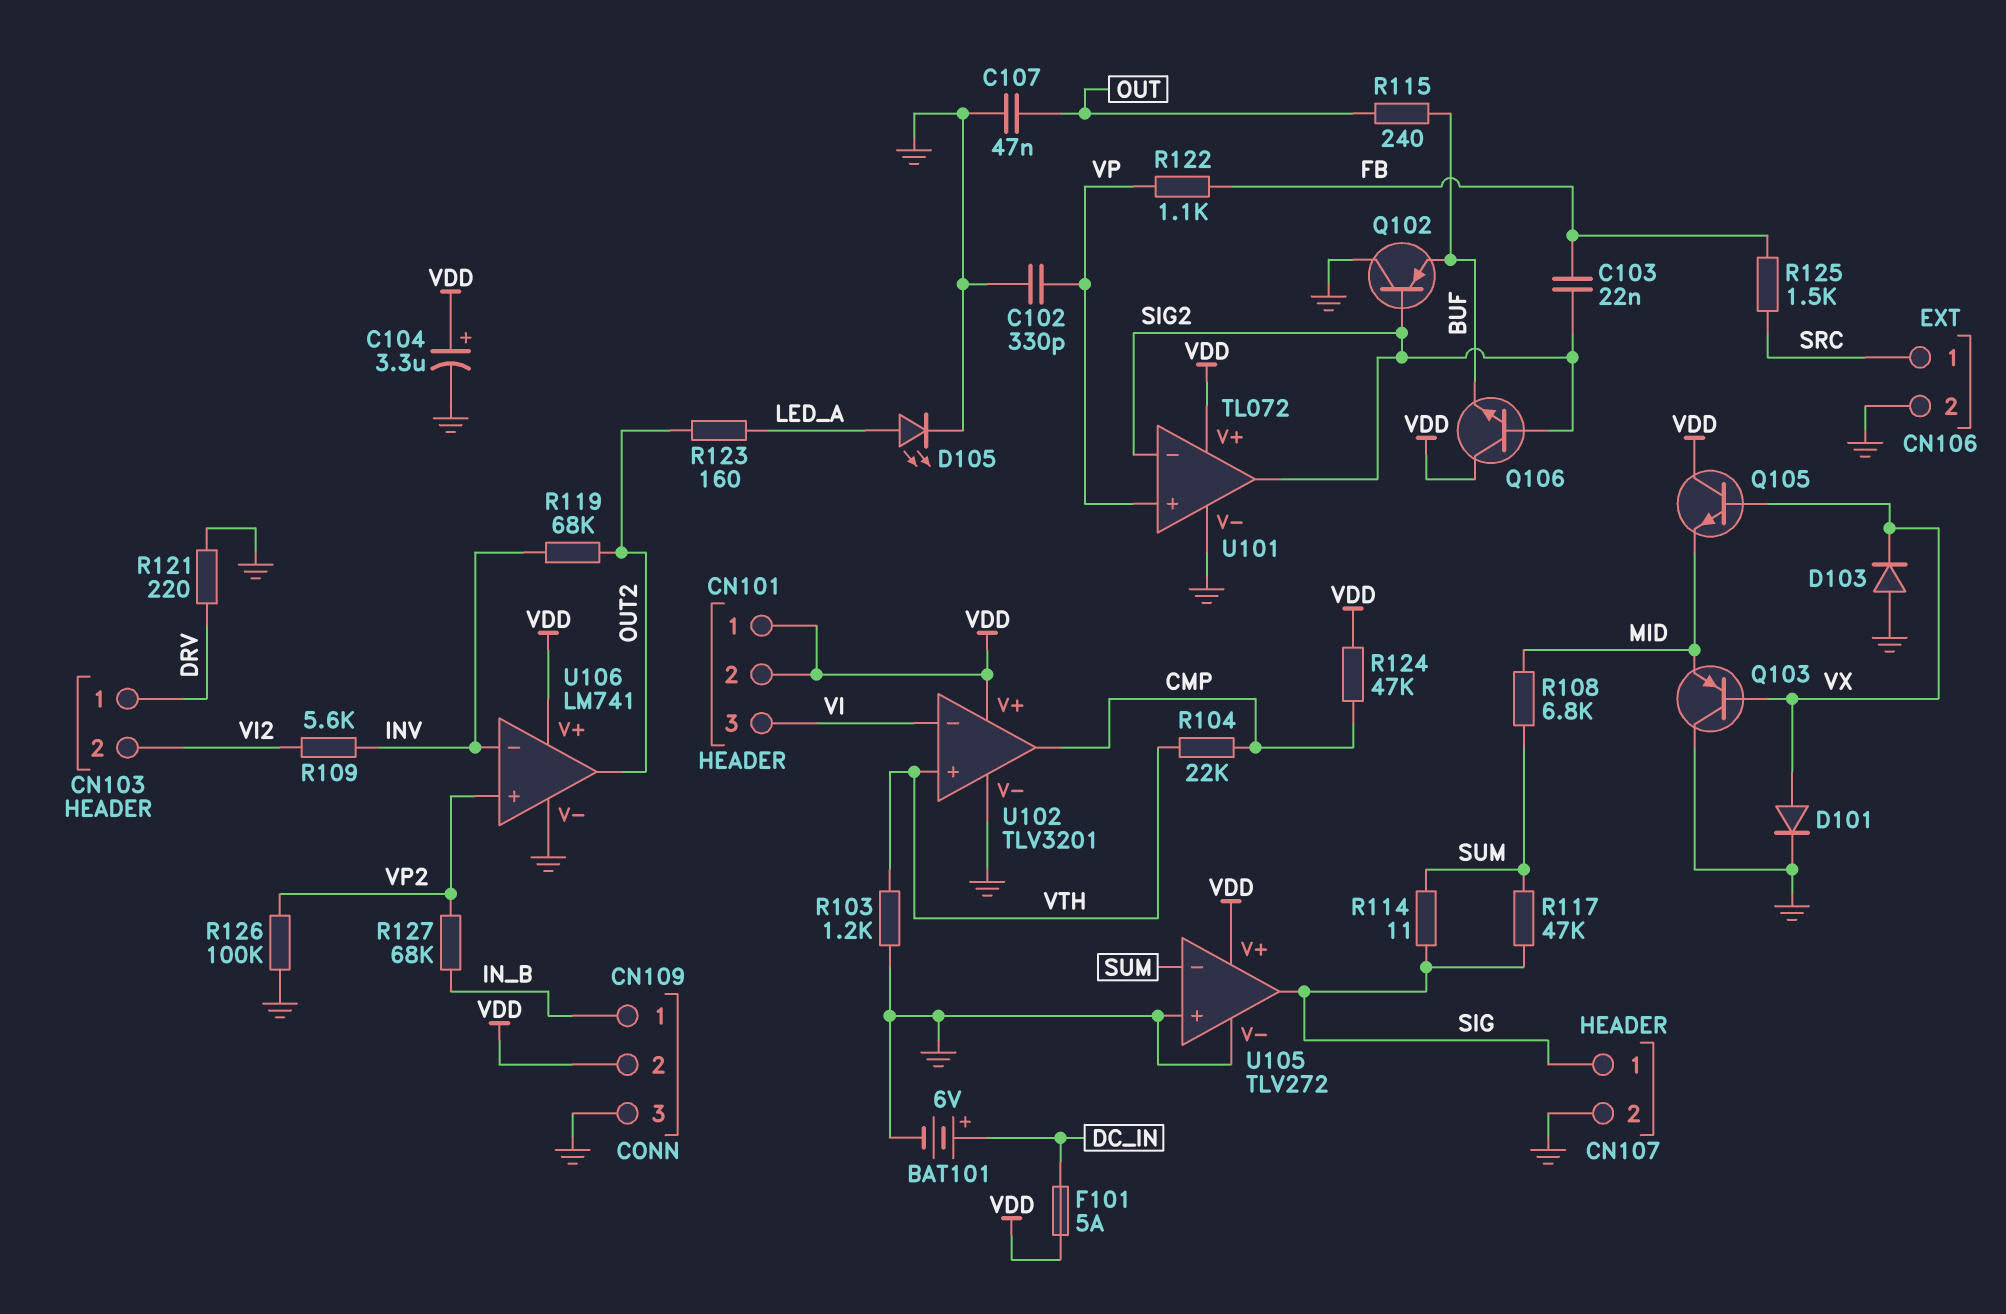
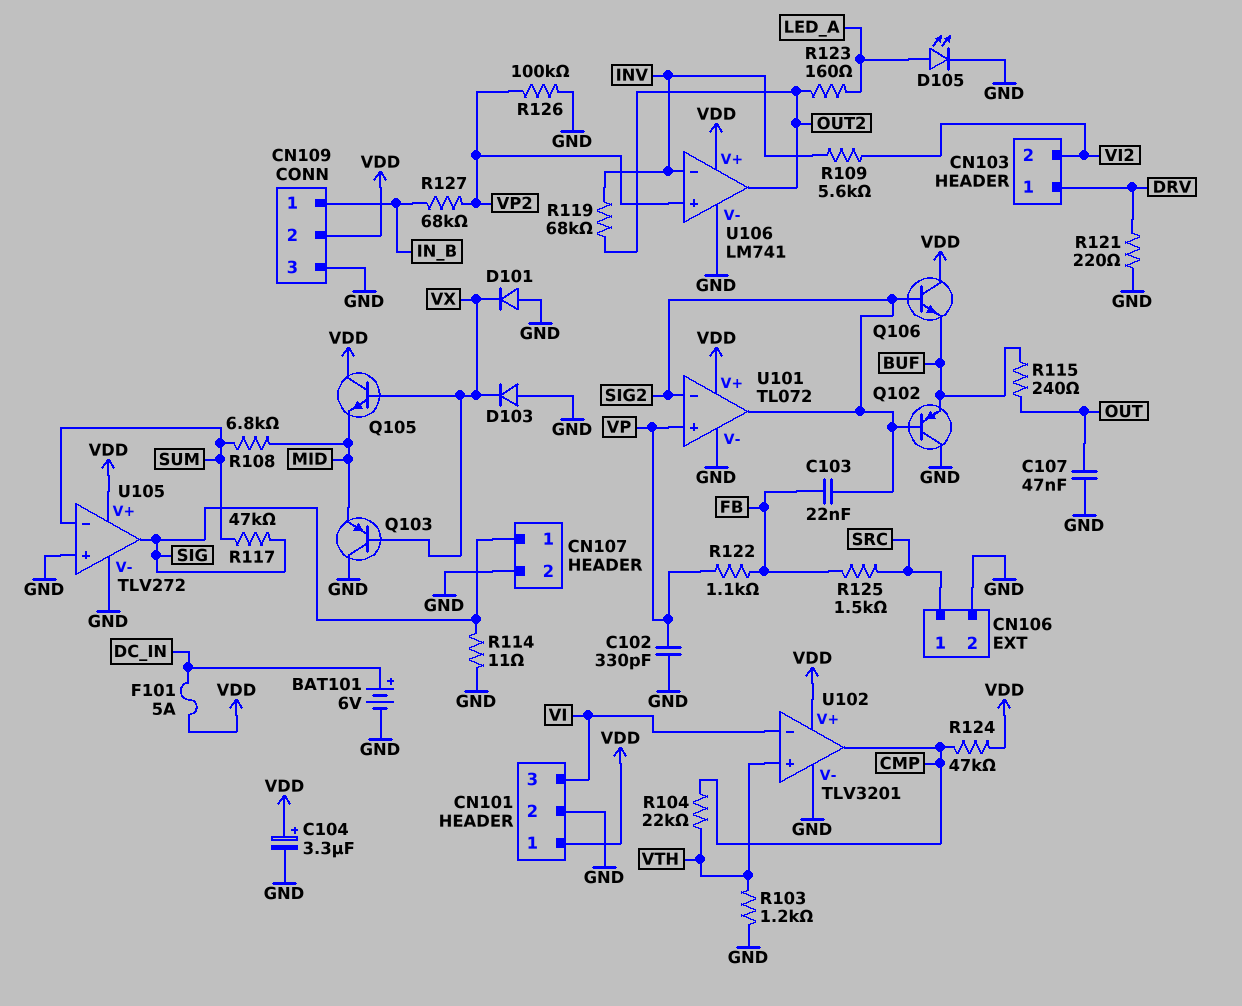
CN101 pin 2: VDD -> GND
D101: diode (A VX, K GND) -> diode (A GND, K VX)
R114: 11 (SIG, SUM) -> 11 (GND, SIG)

